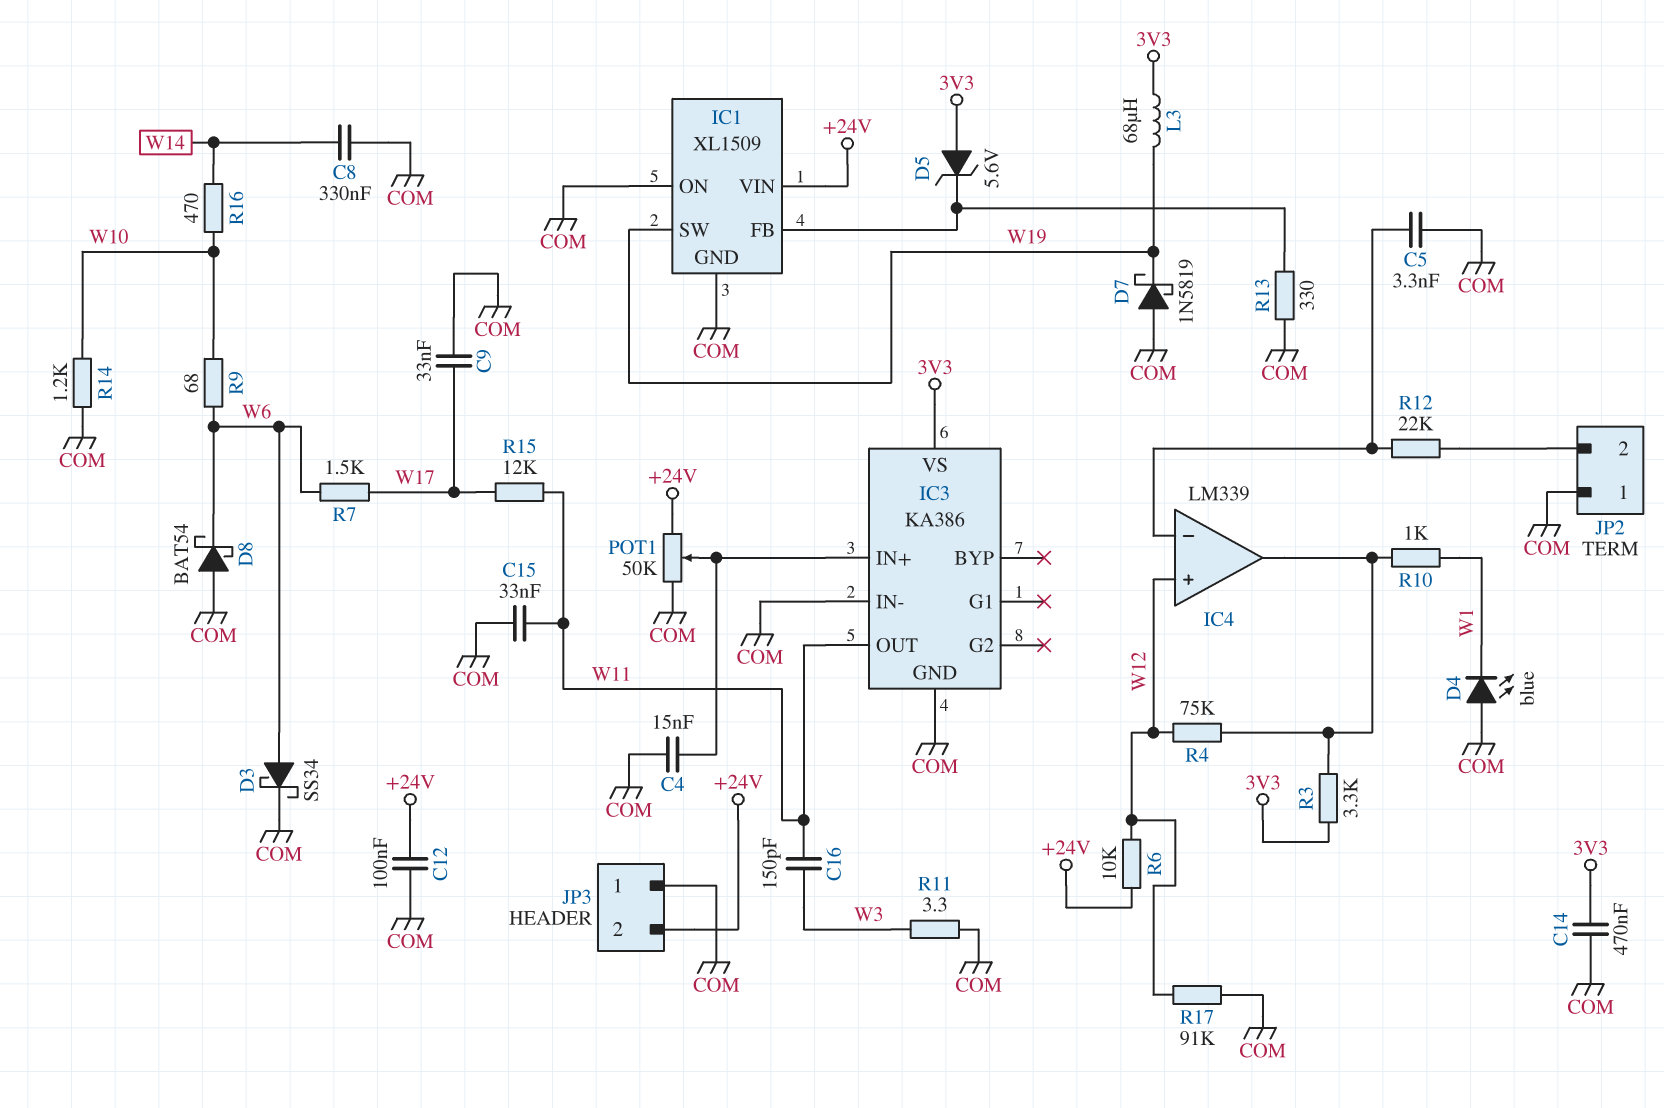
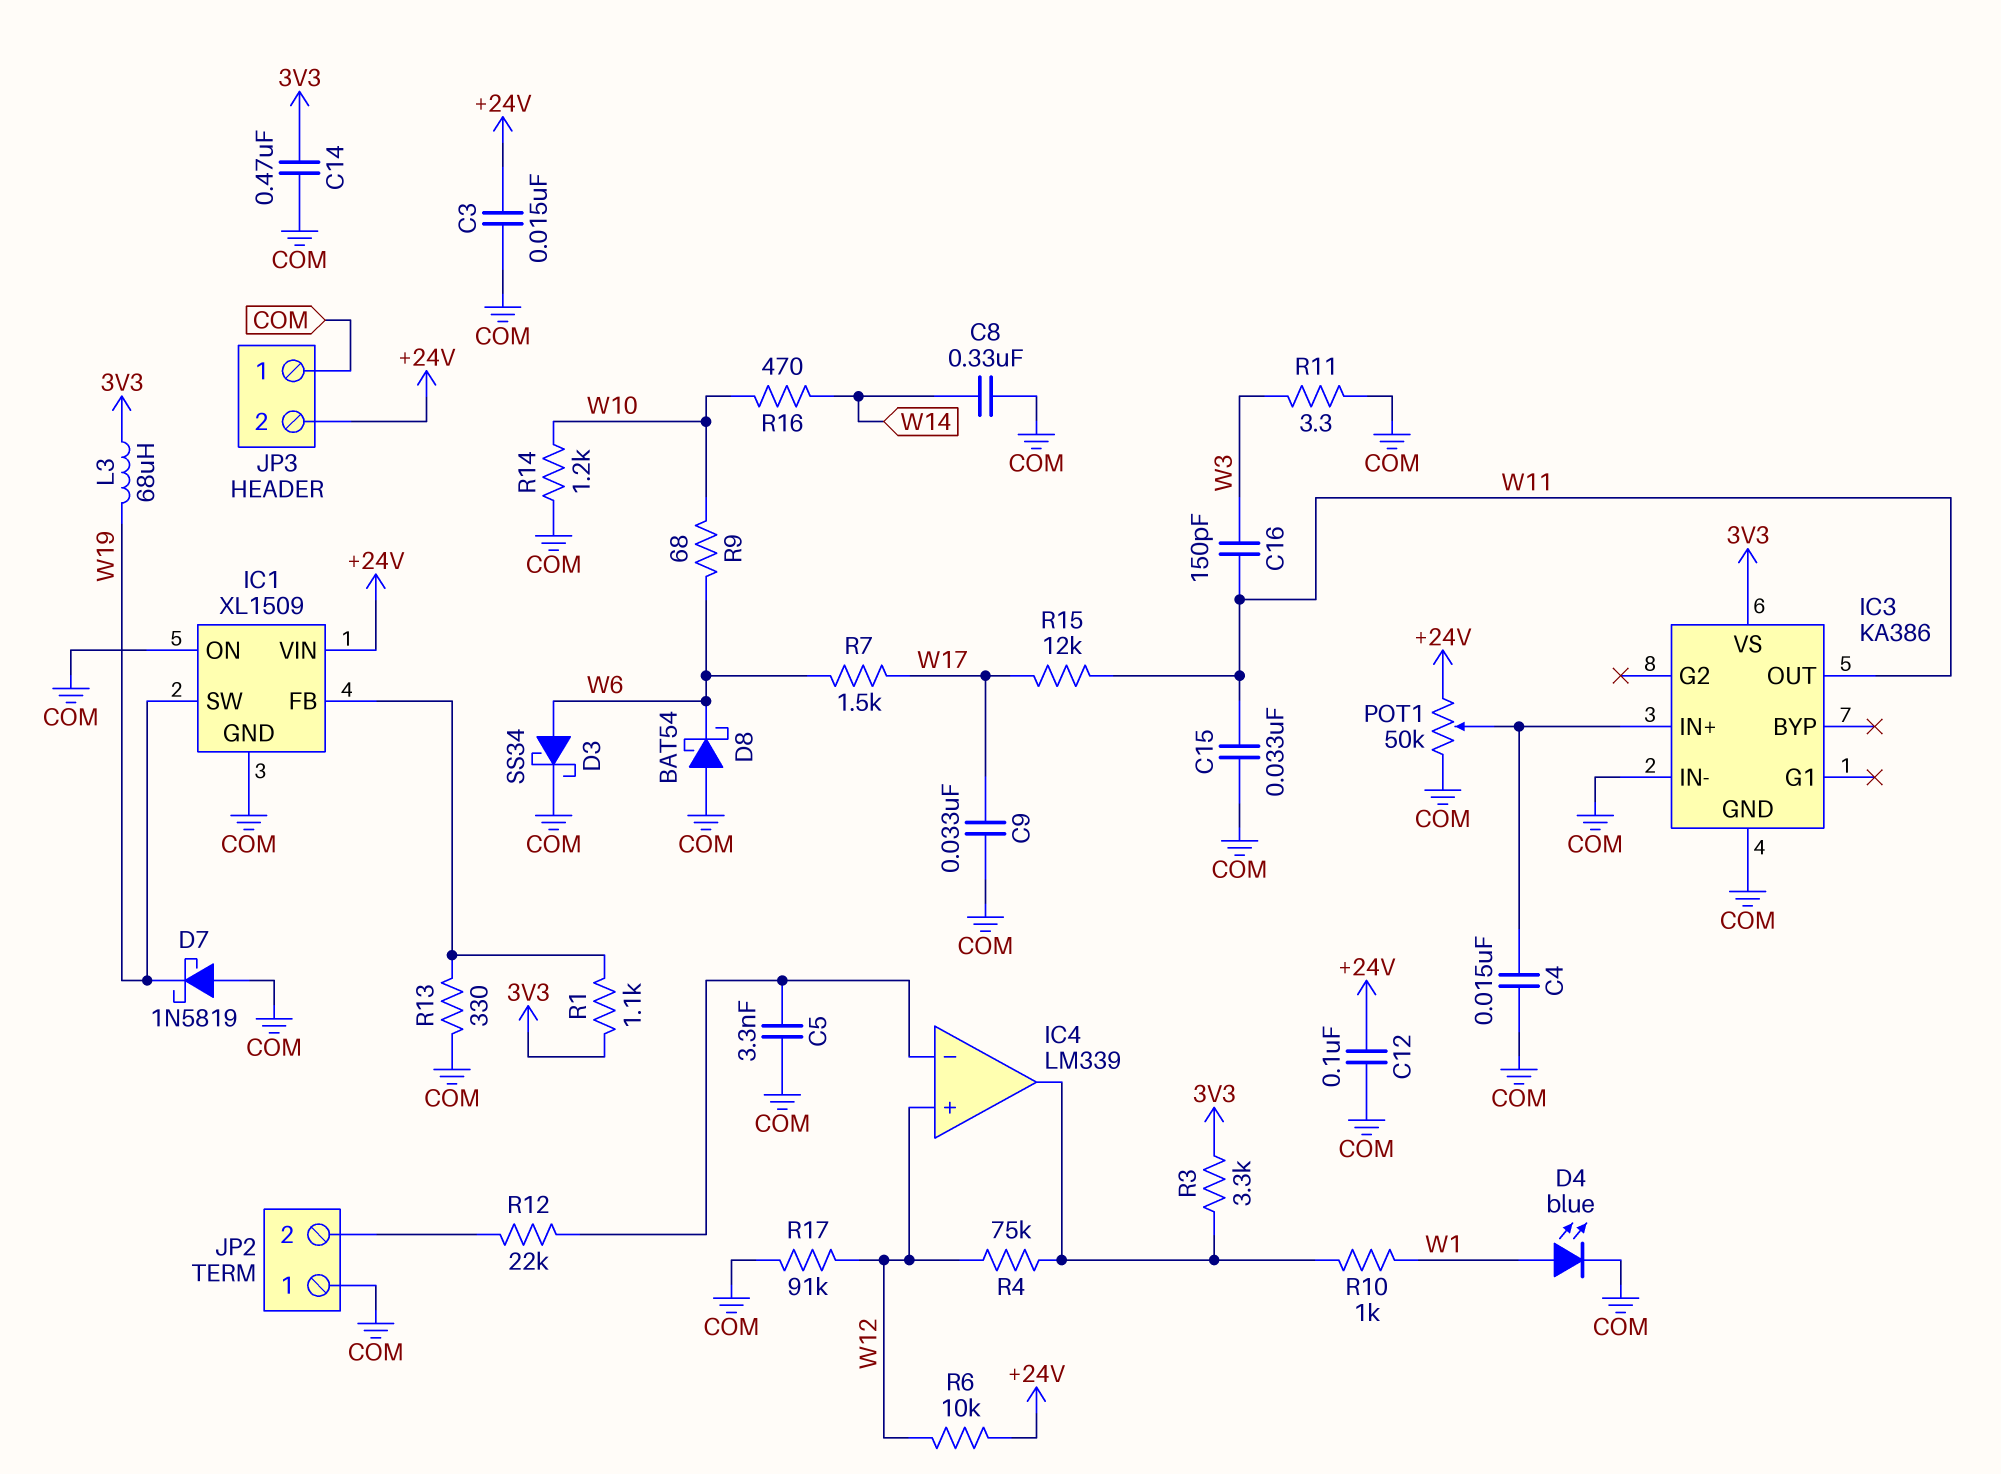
C3: none -> 15nF (+24V, COM)
D4: LED blue (A COM, K W1) -> LED blue (A W1, K COM)
D5: zener 5.6V (A 3V3, K IC1/FB) -> none
R1: none -> 1.1k (3V3, IC1/FB)

